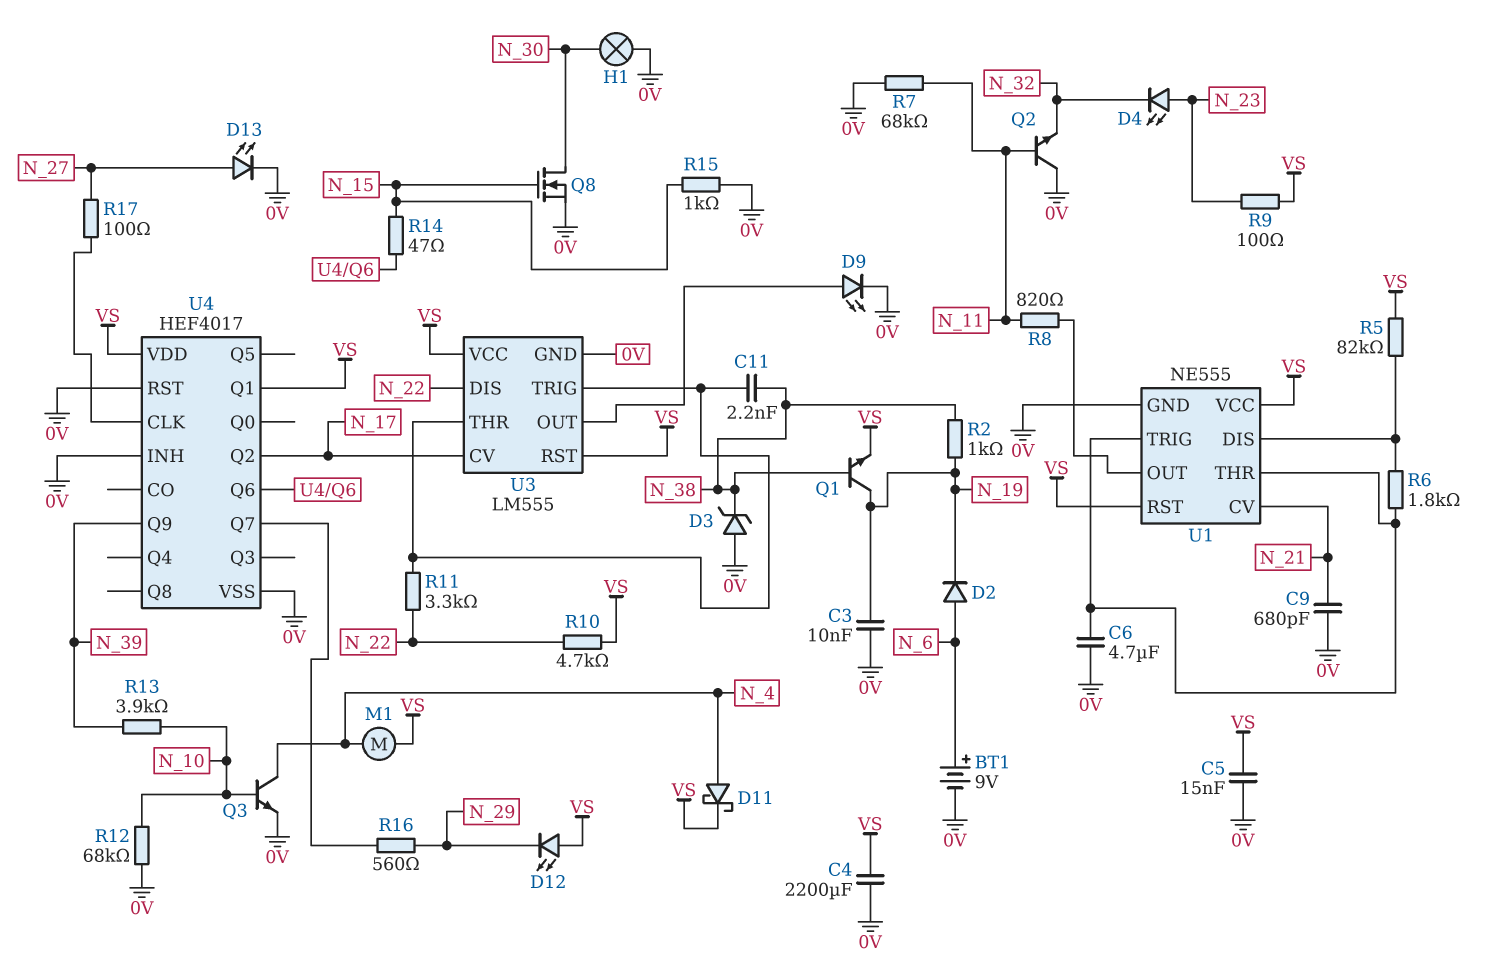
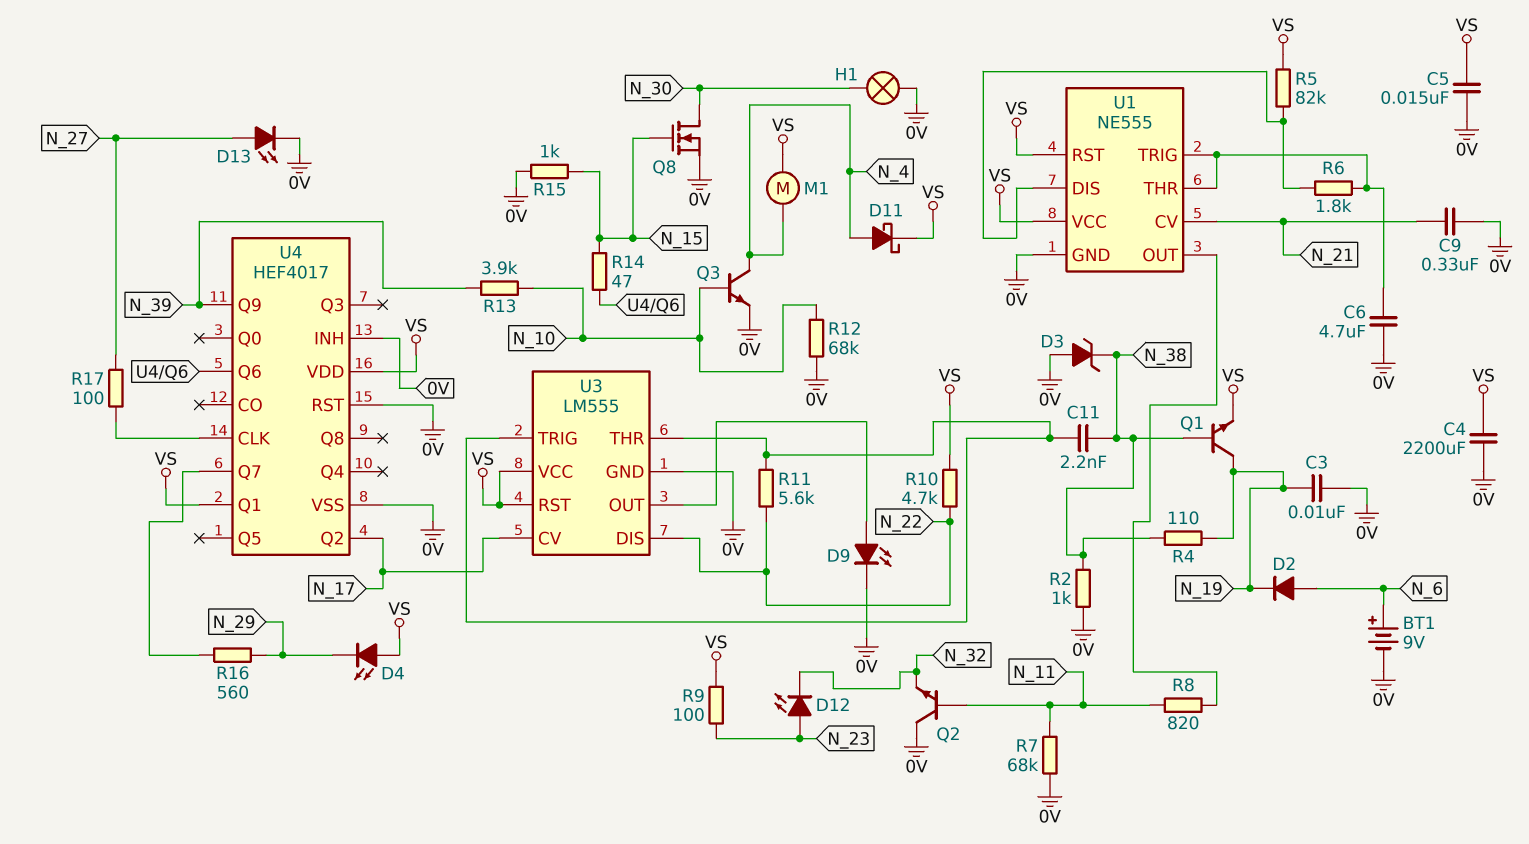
C9: 680pF (0V, N_21) -> 330nF (0V, N_21)
D4: LED (A N_23, K N_32) -> LED (A VS, K N_29)
D12: LED (A VS, K N_29) -> LED (A N_23, K N_32)
R2: 1k (N_19, N_38) -> 1k (0V, N_38)
R4: none -> 110 (N_19, N_38)
R11: 3.3k (N_22, U3/THR) -> 5.6k (N_22, U3/THR)

